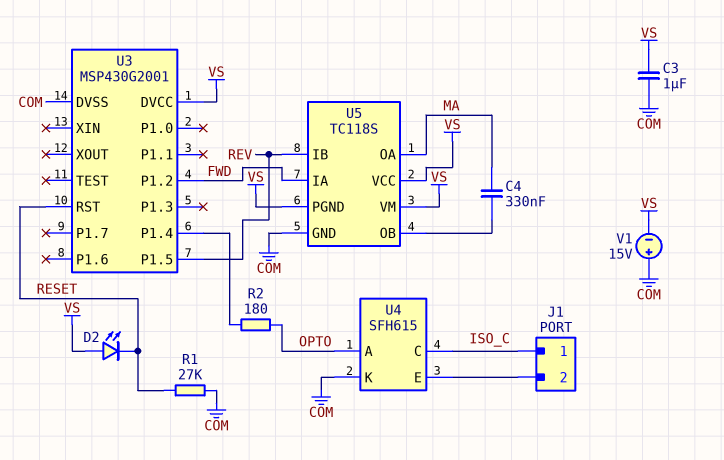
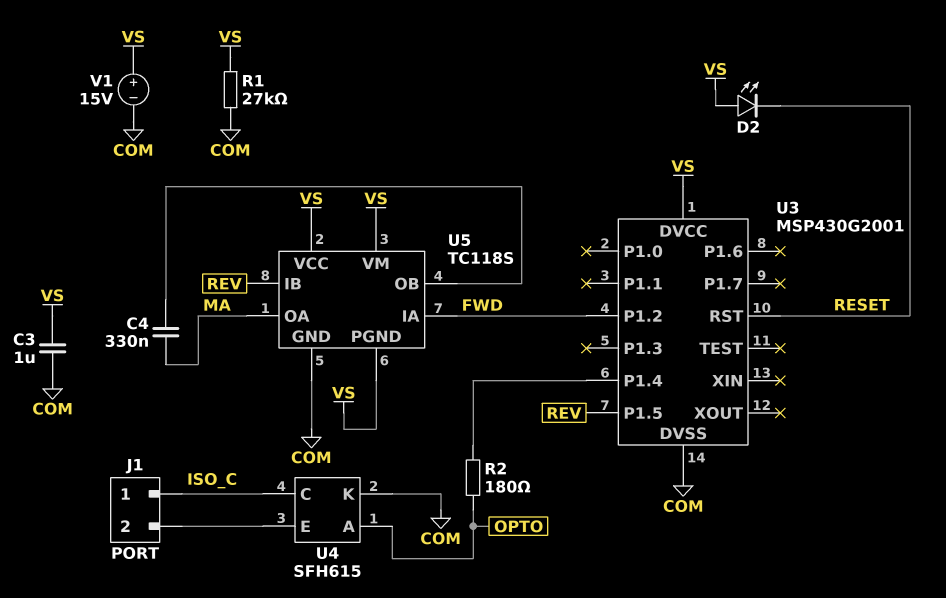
R1: 27k (COM, RESET) -> 27k (COM, VS)
V1: 15V (plus COM, minus VS) -> 15V (plus VS, minus COM)

